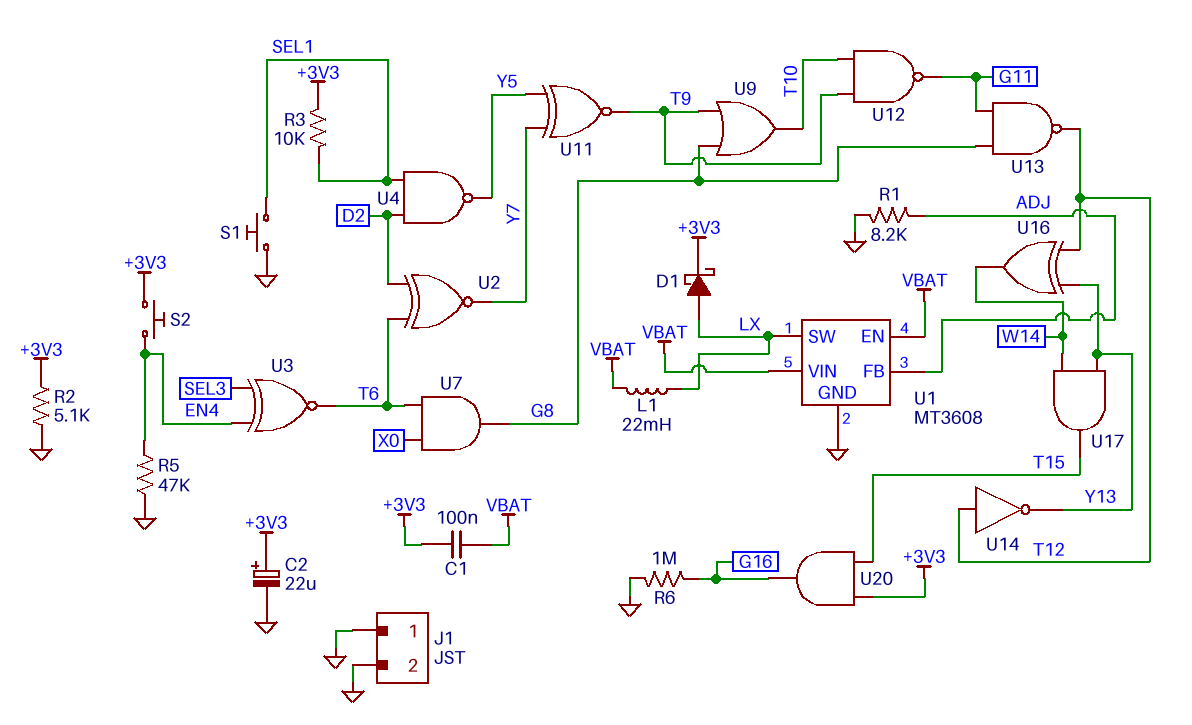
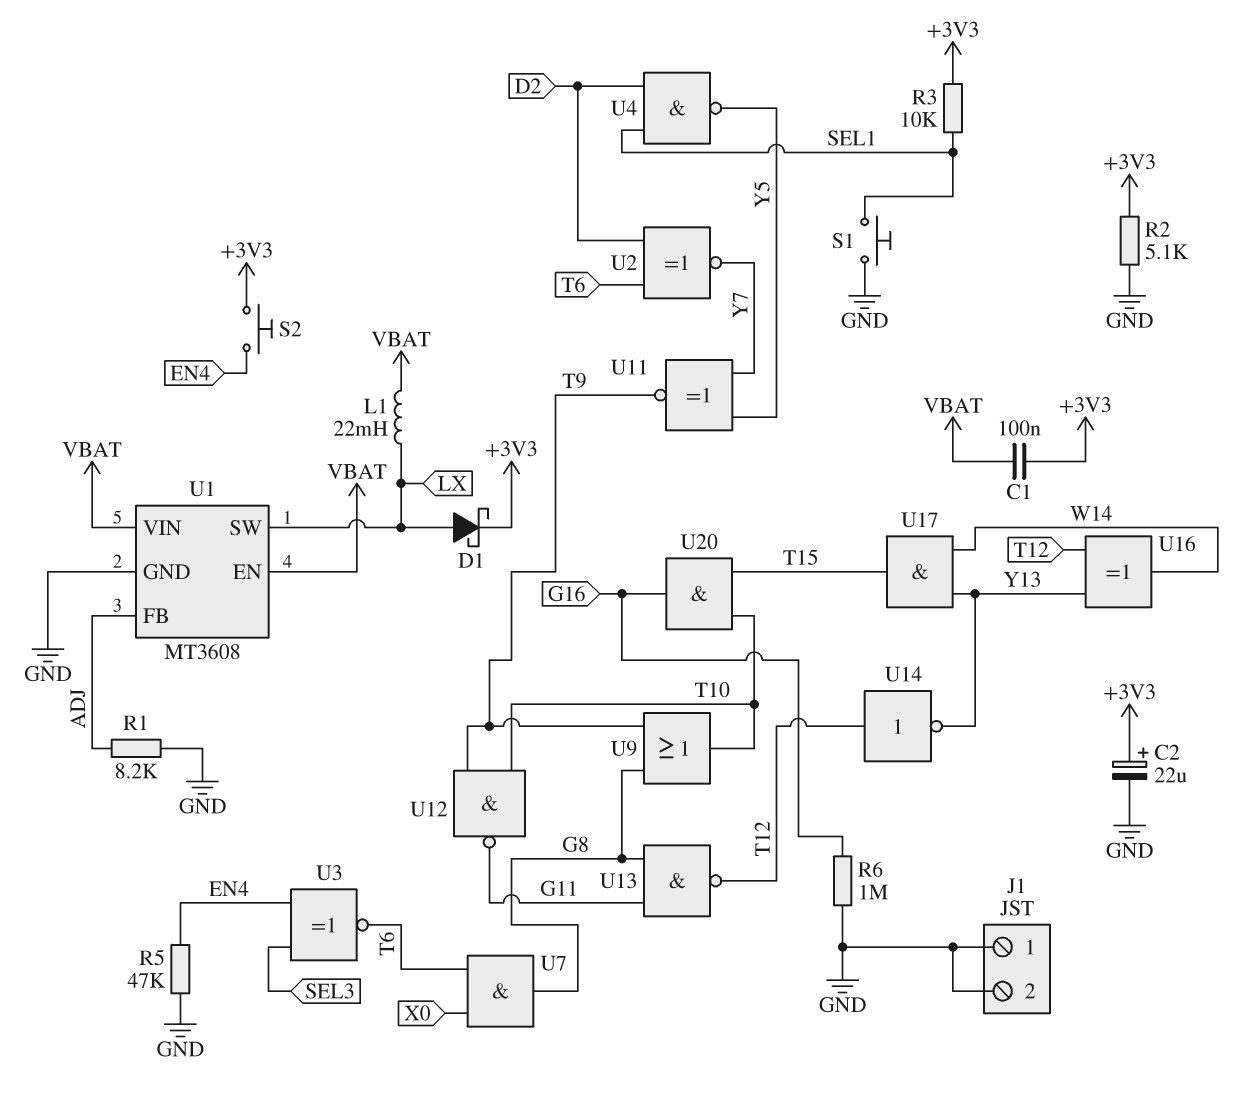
U20: AND (in +3V3, in T15, out G16) -> AND (in T10, in T15, out G16)

